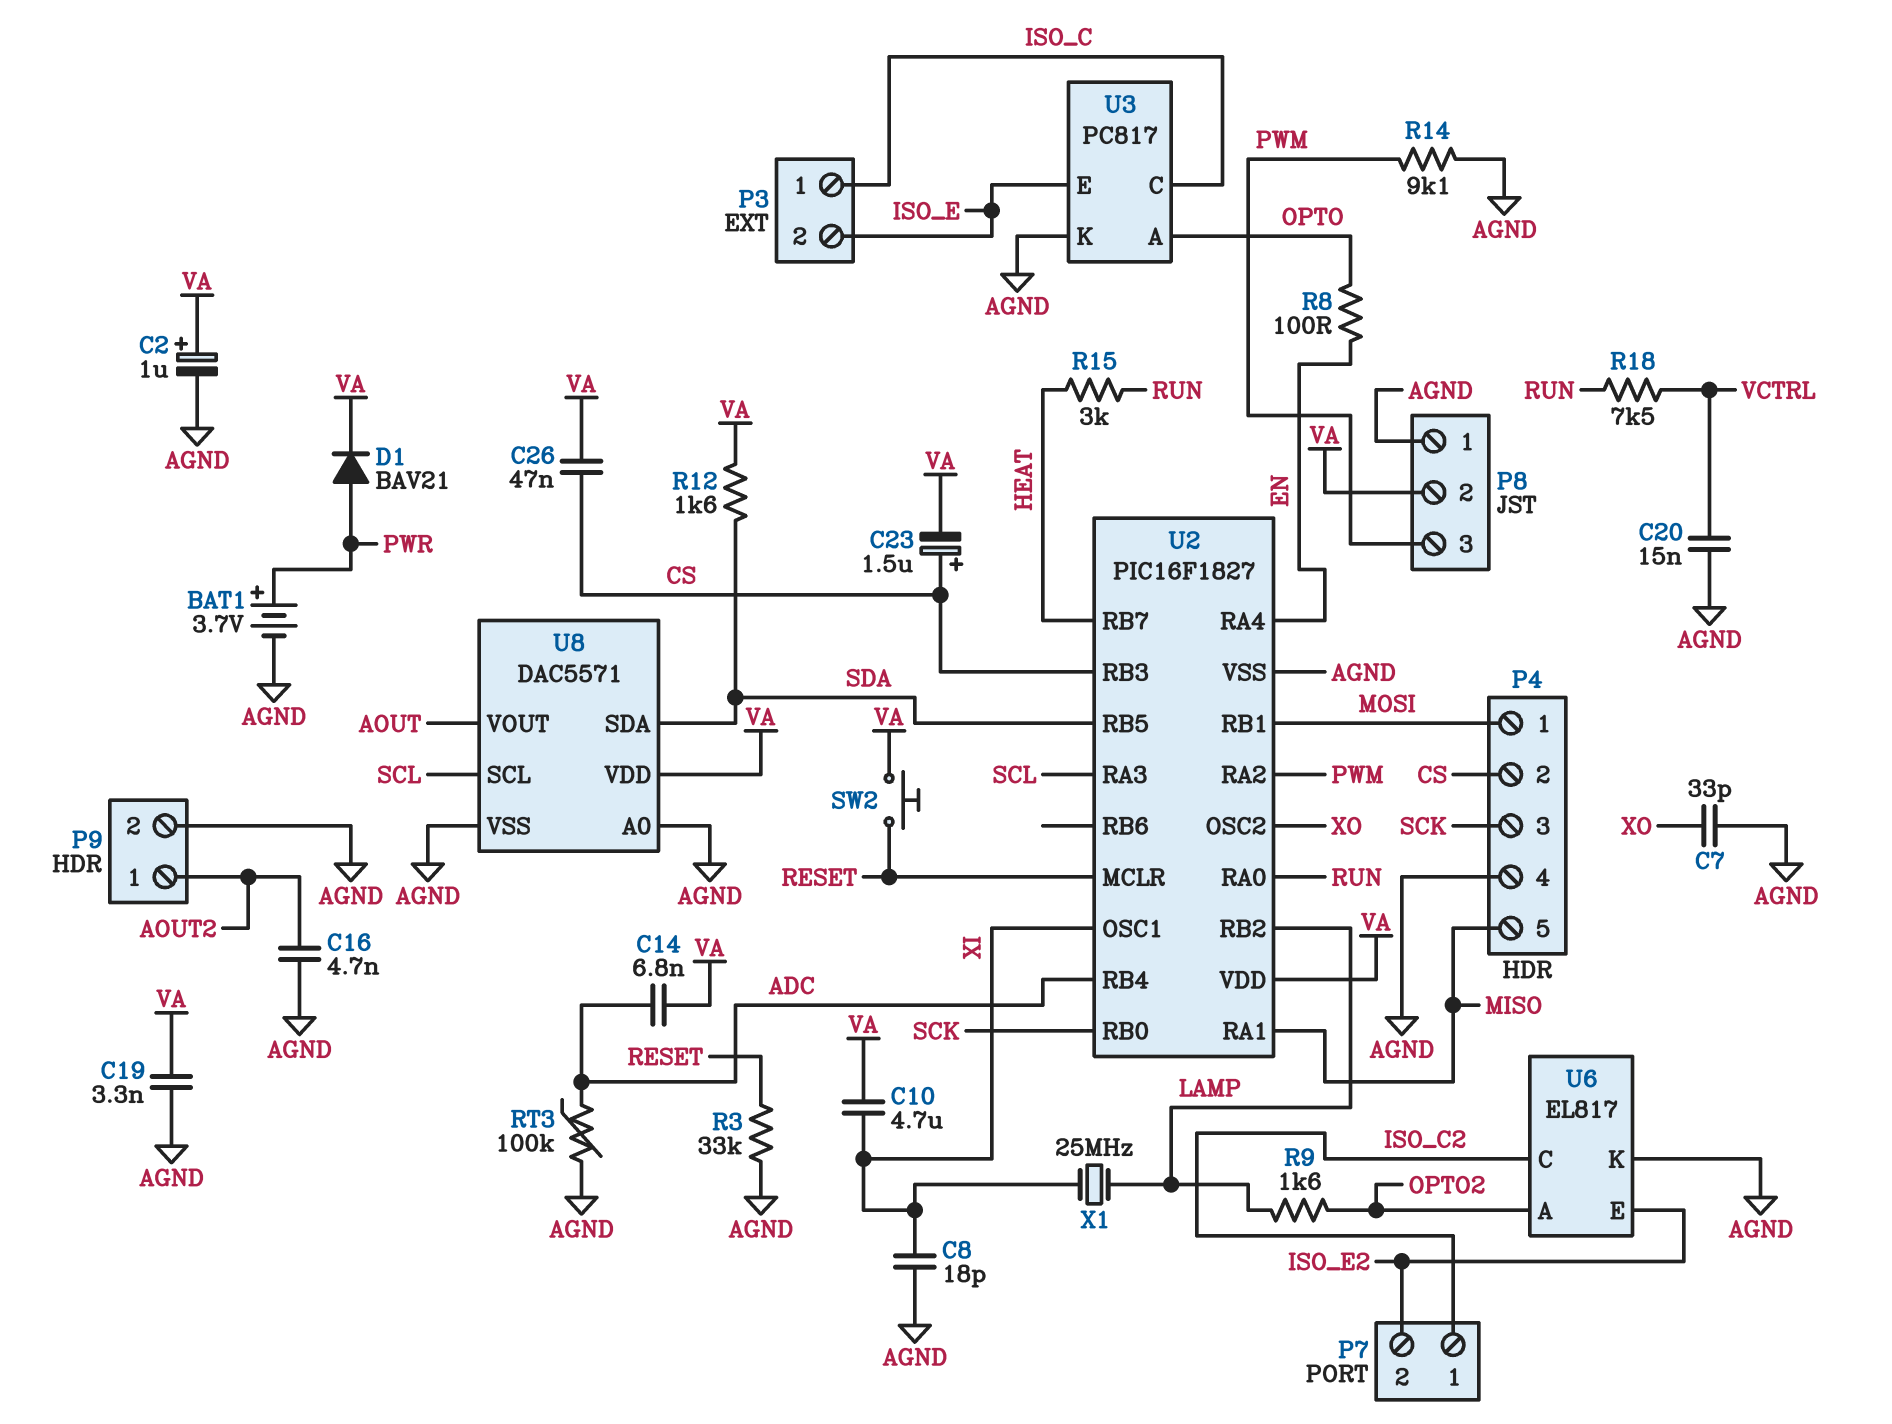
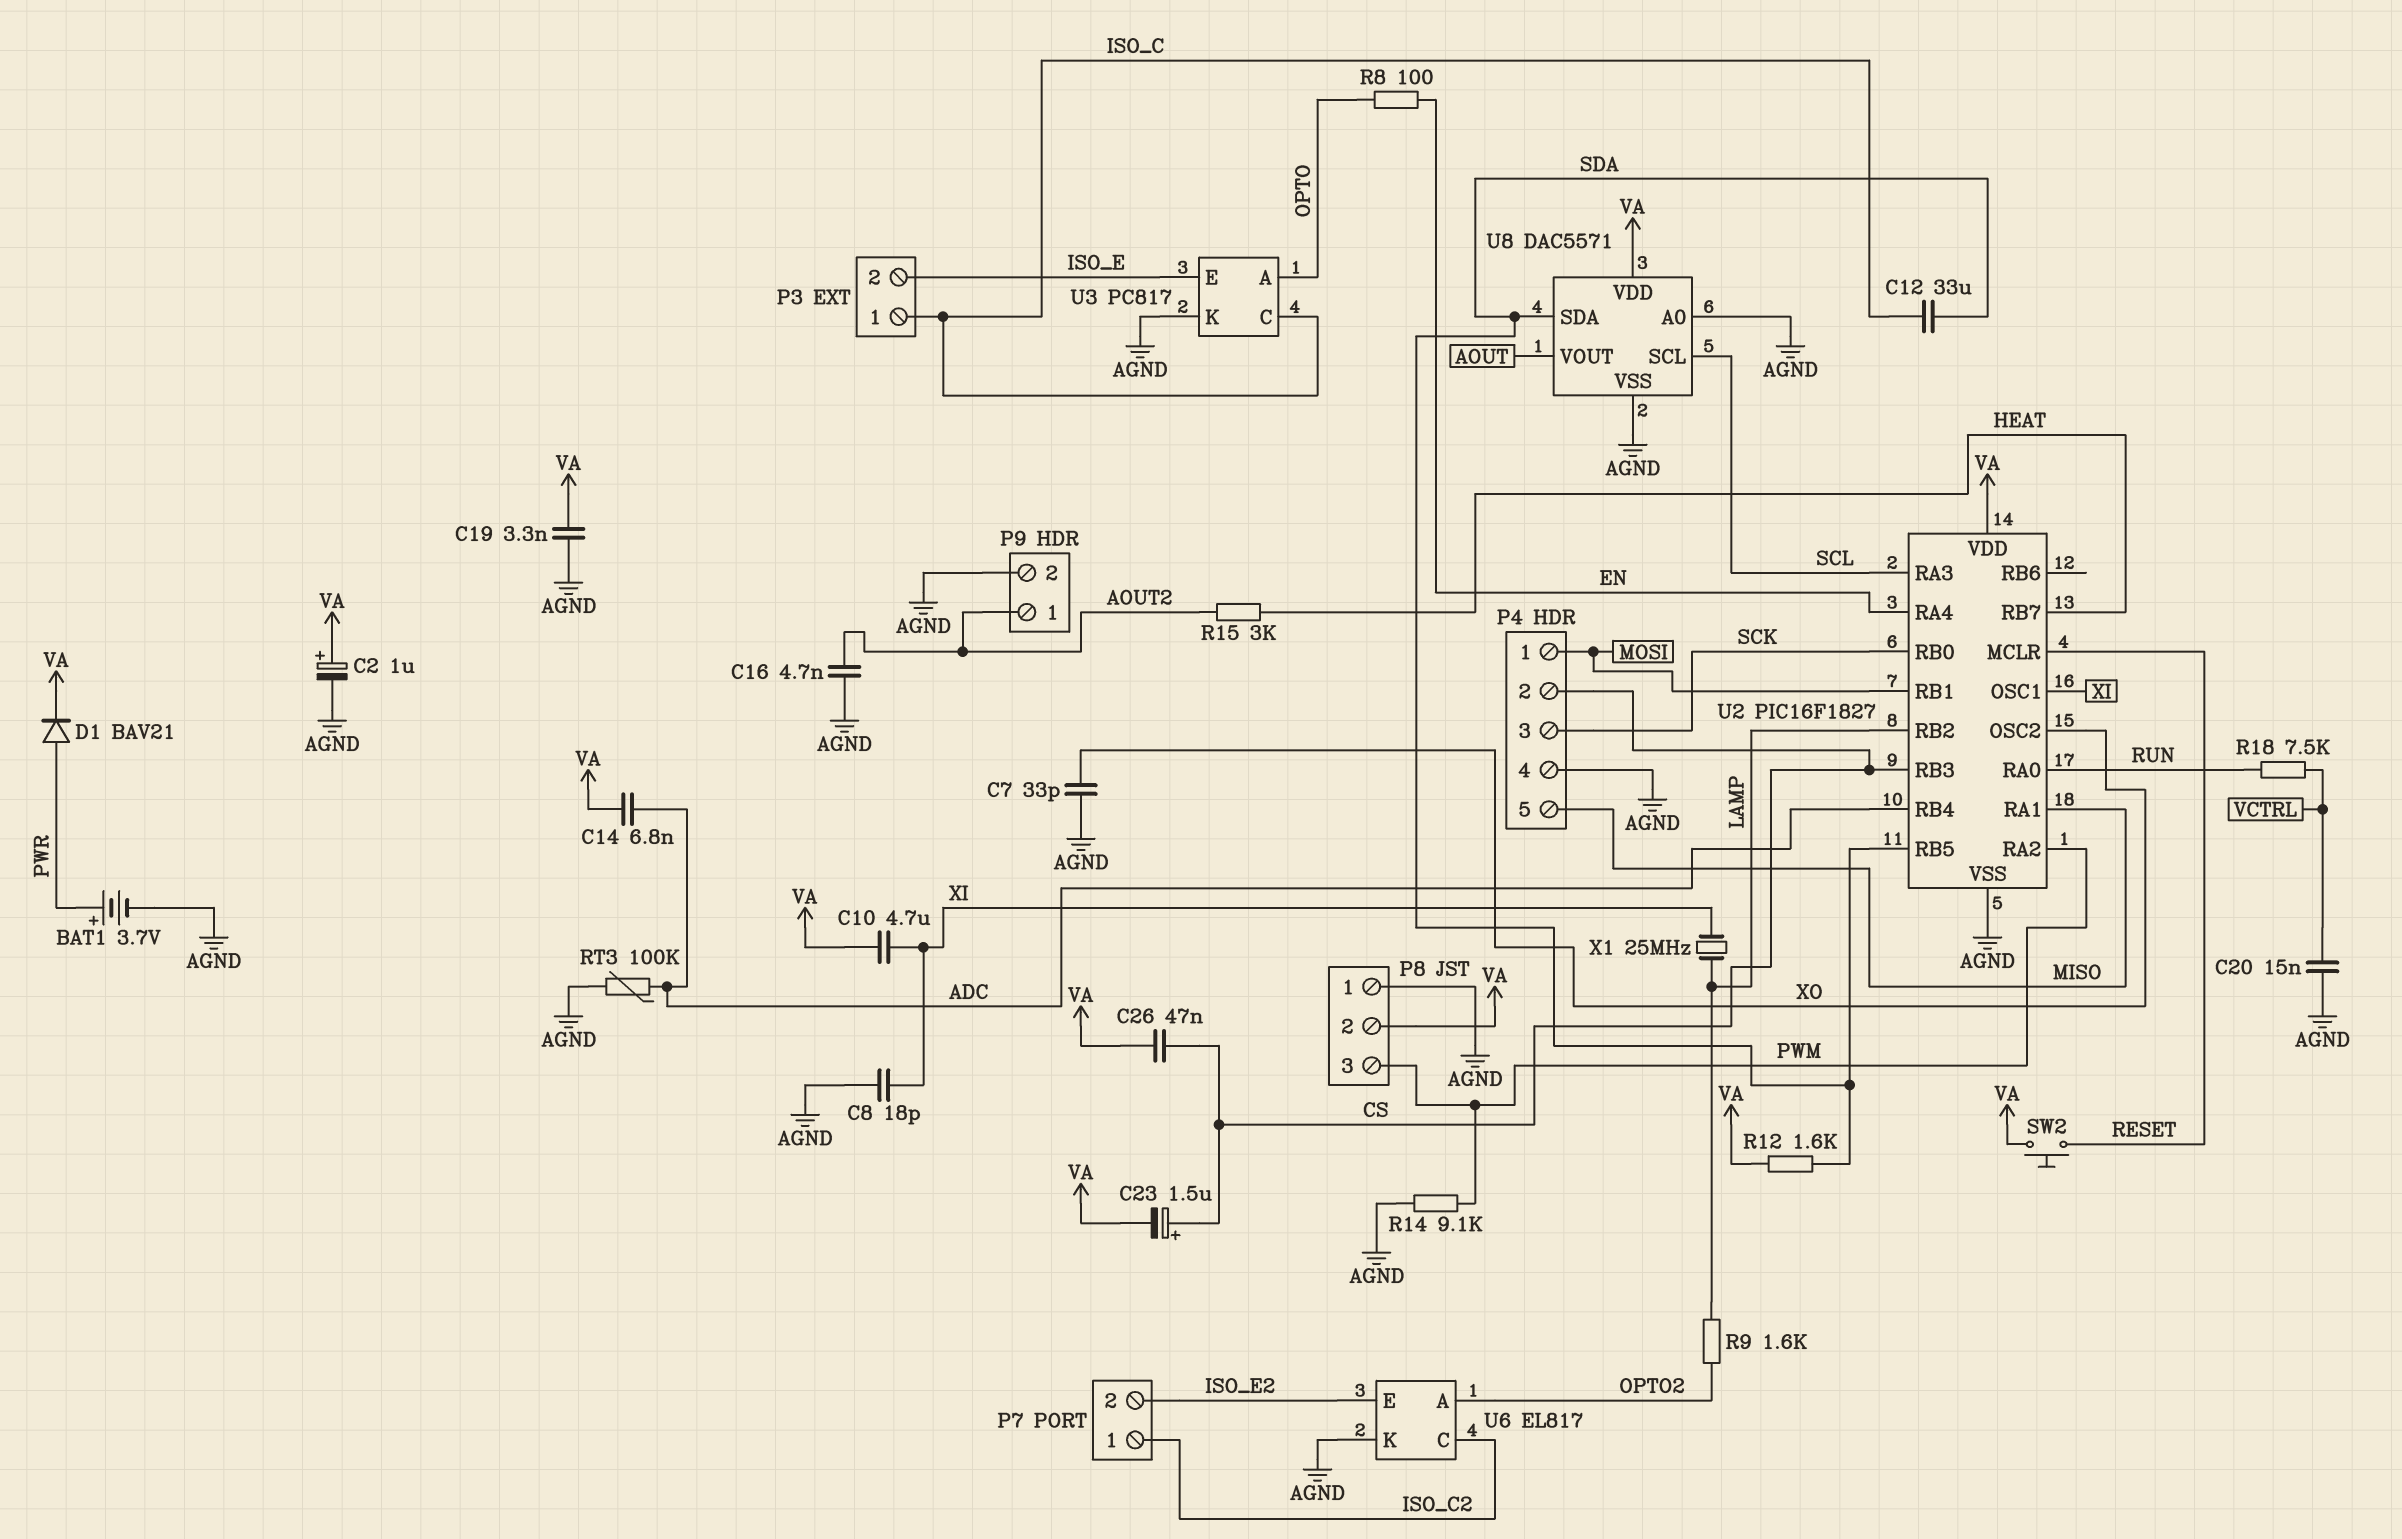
C12: none -> 33uF (ISO_C, SDA)
R3: 33k (AGND, RESET) -> none
R15: 3k (HEAT, RUN) -> 3k (AOUT2, HEAT)

